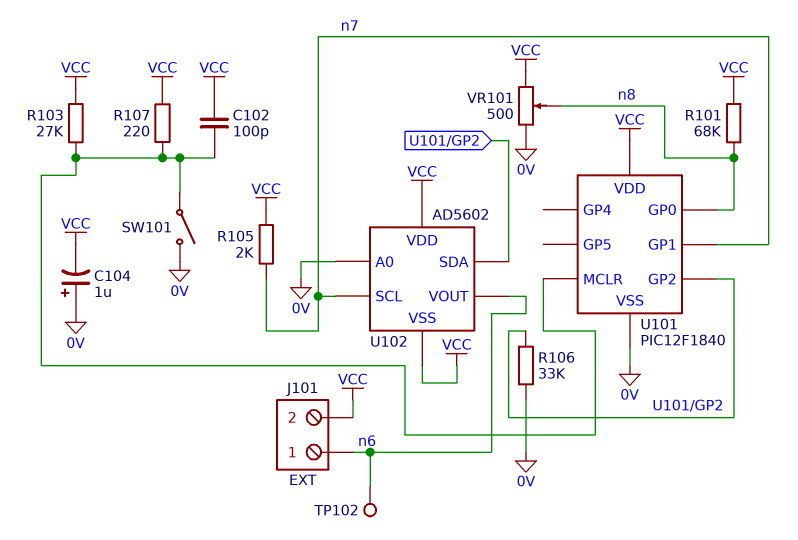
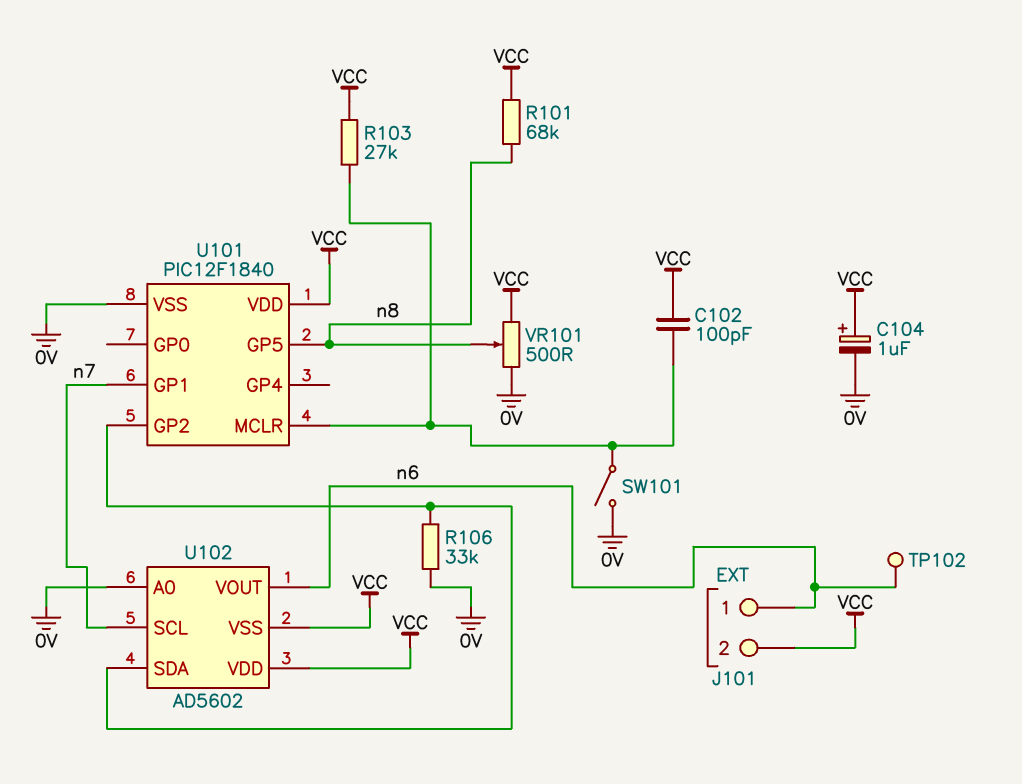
C104: 1uF (plus 0V, minus VCC) -> 1uF (plus VCC, minus 0V)
R105: 2k (VCC, n7) -> none
R107: 220 (U101/MCLR, VCC) -> none
U101 pin GP0: n8 -> none
U101 pin GP5: none -> n8

